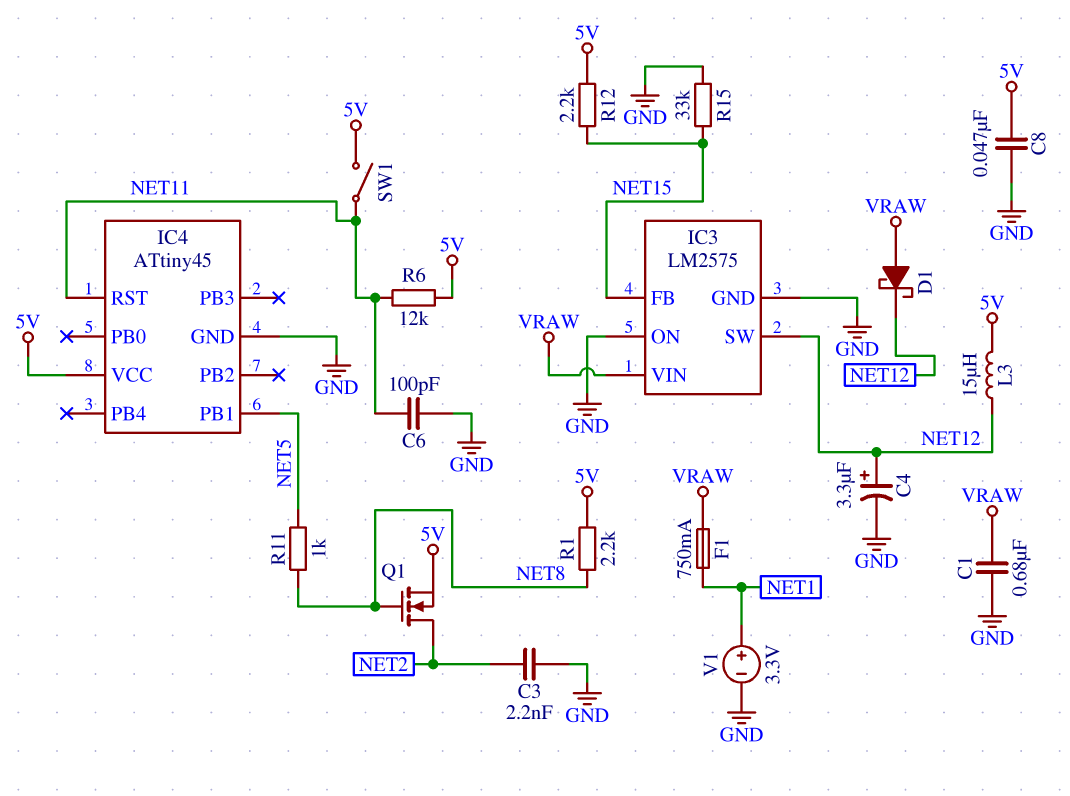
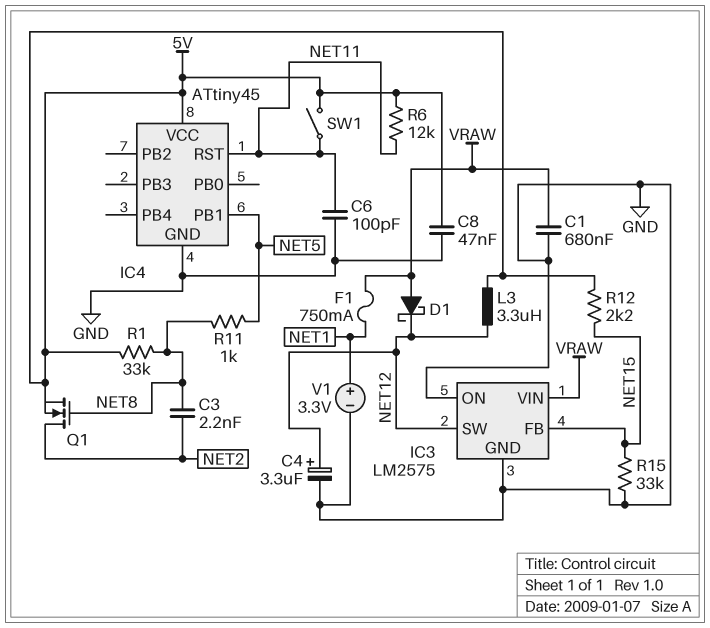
C3: 2.2nF (GND, NET2) -> 2.2nF (NET2, NET8)
L3: 15uH (5V, NET12) -> 3.3uH (5V, NET12)
R1: 2.2k (5V, NET8) -> 33k (5V, NET8)

